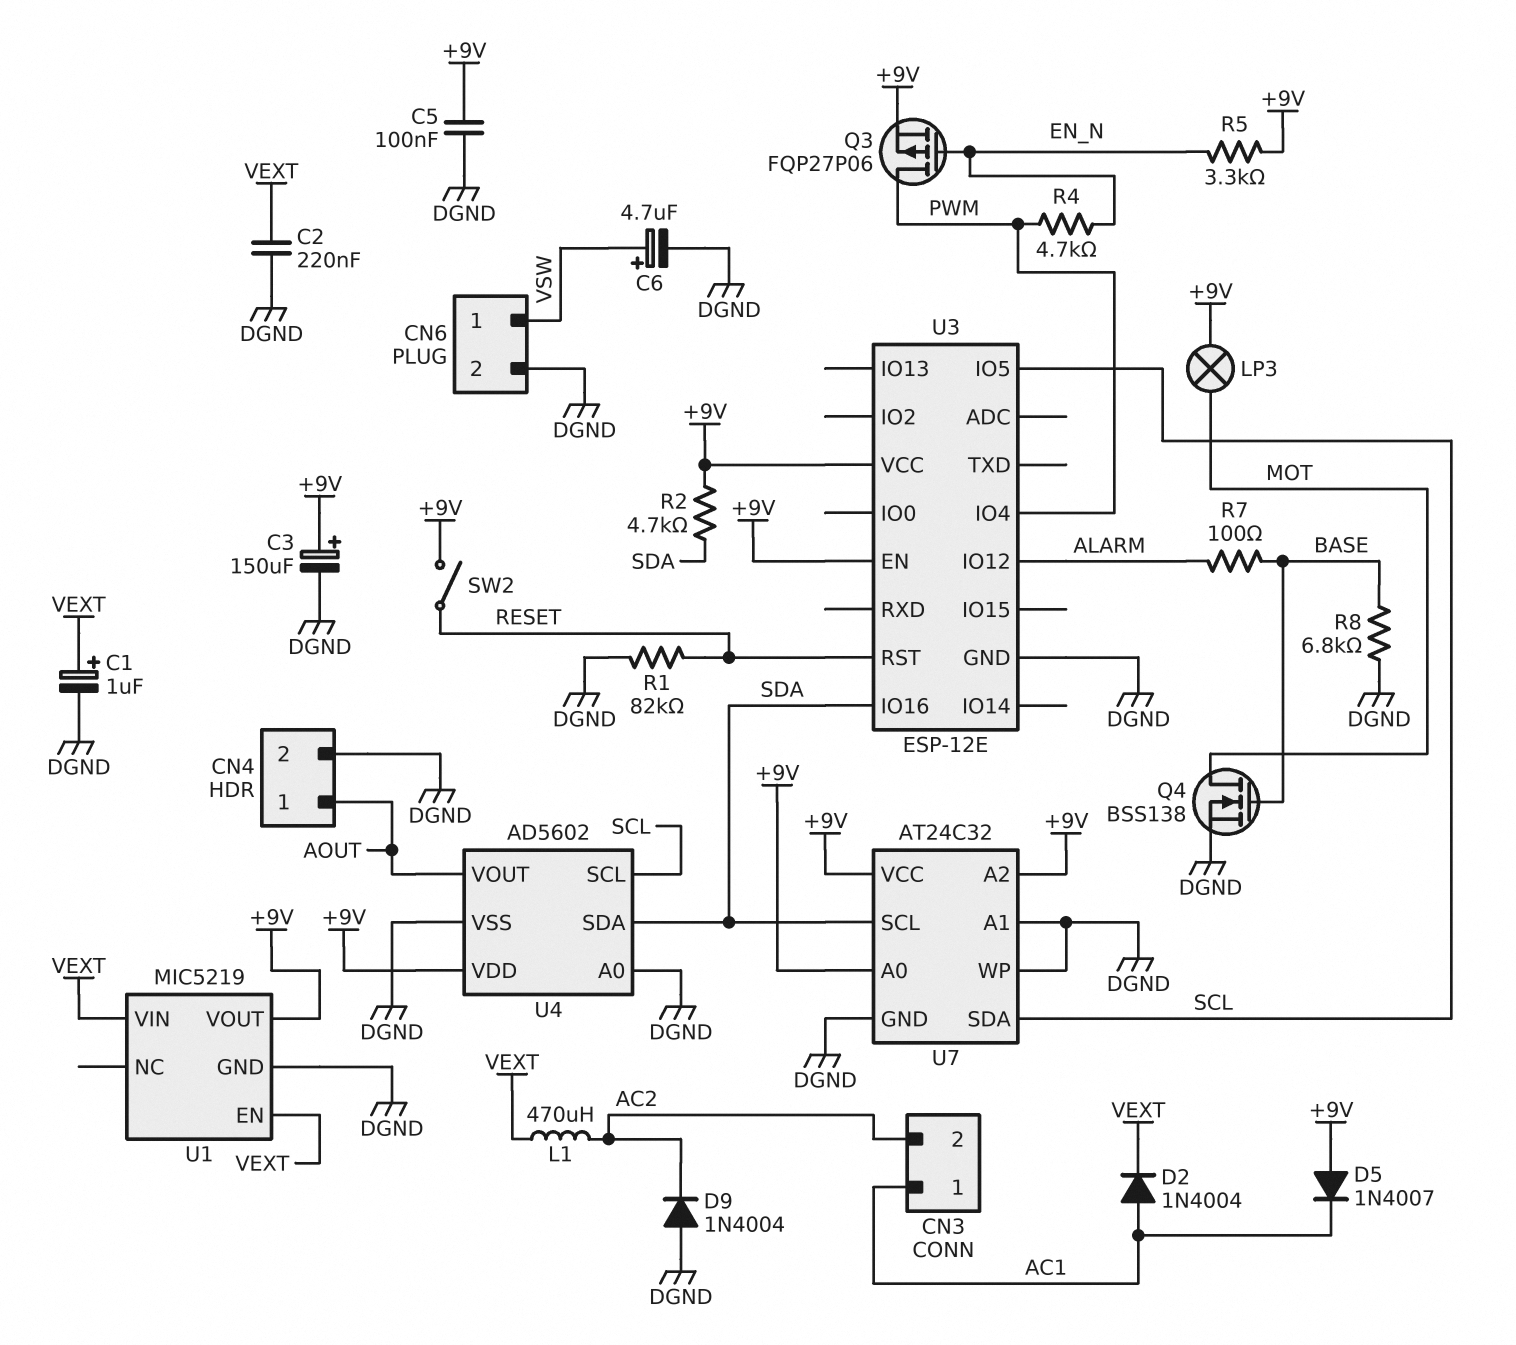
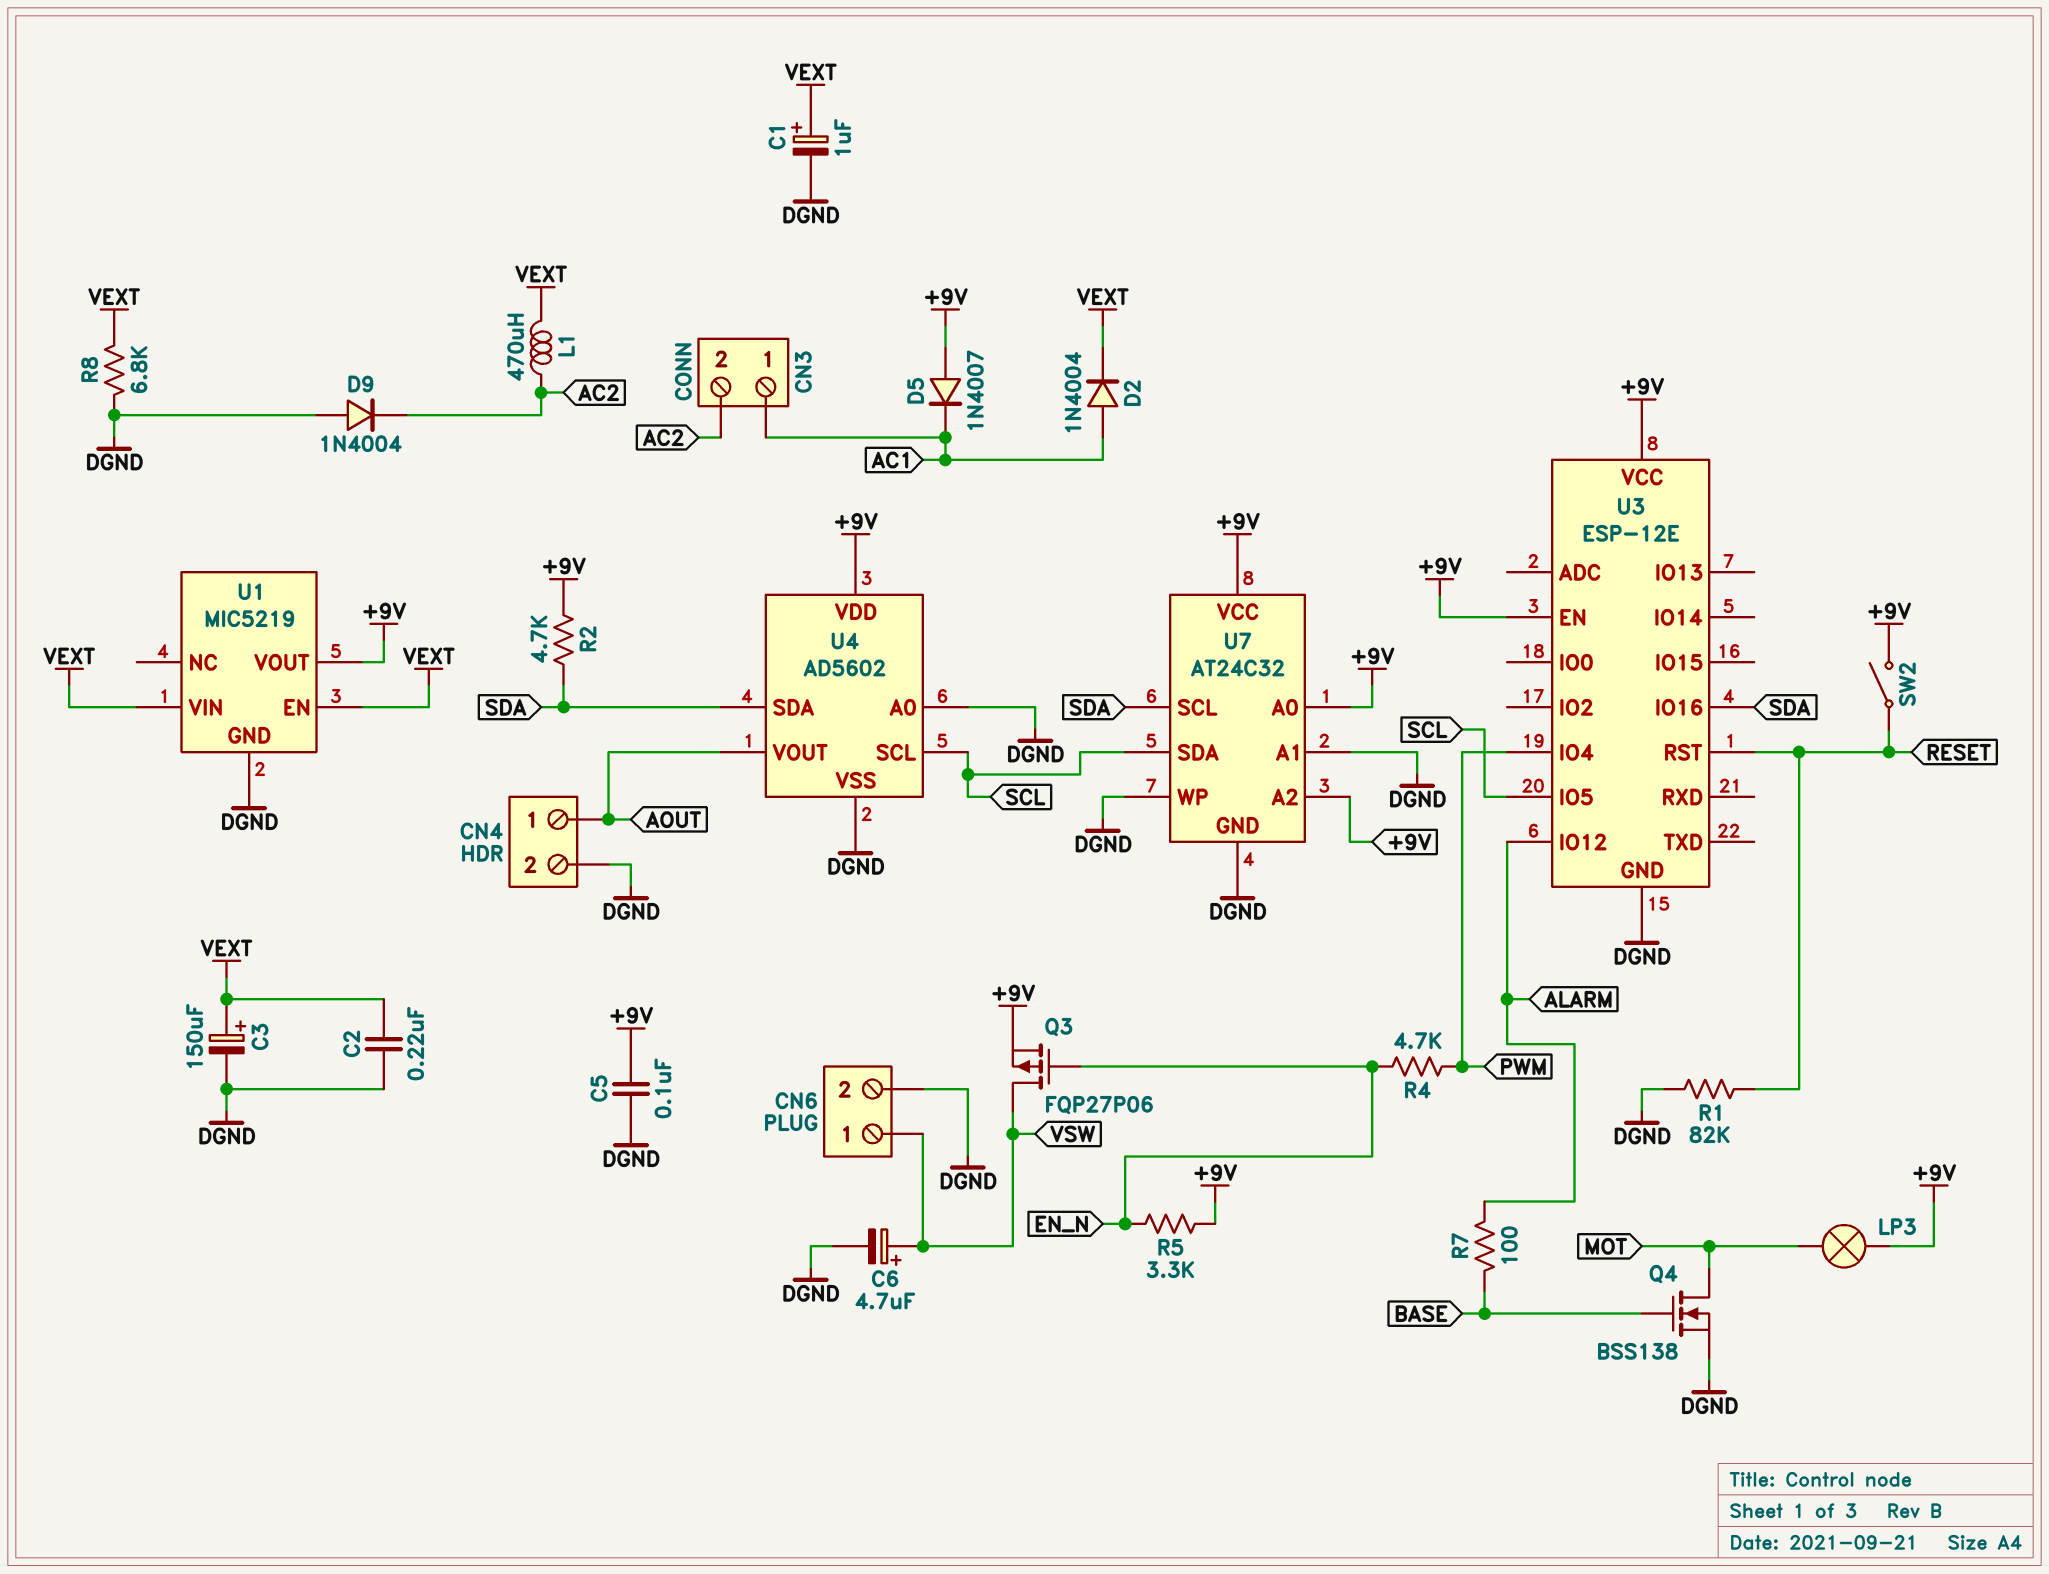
C3: 150uF (plus +9V, minus DGND) -> 150uF (plus VEXT, minus DGND)
Q3: PMOS FQP27P06 (G EN_N, D PWM, S +9V) -> PMOS FQP27P06 (G EN_N, D VSW, S +9V)
R8: 6.8k (BASE, DGND) -> 6.8k (DGND, VEXT)

